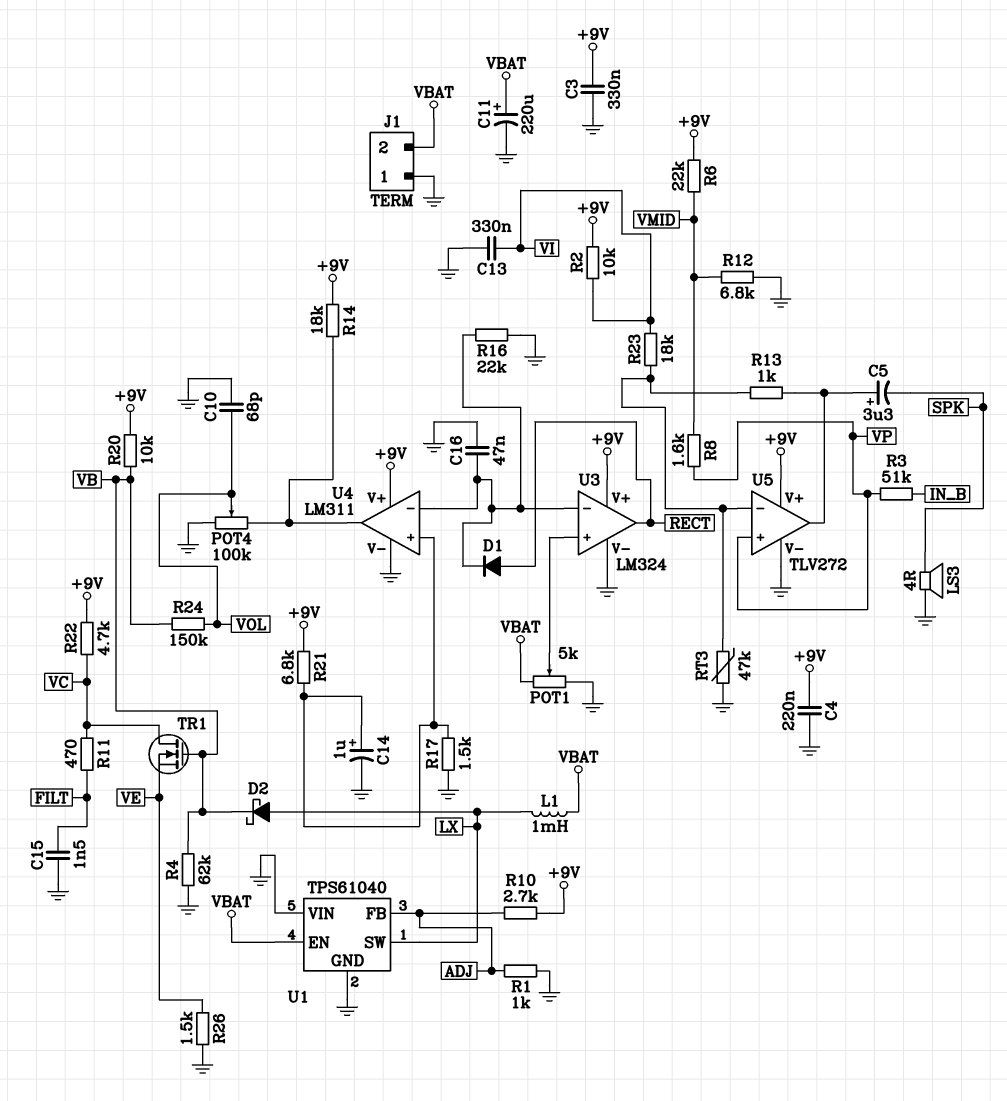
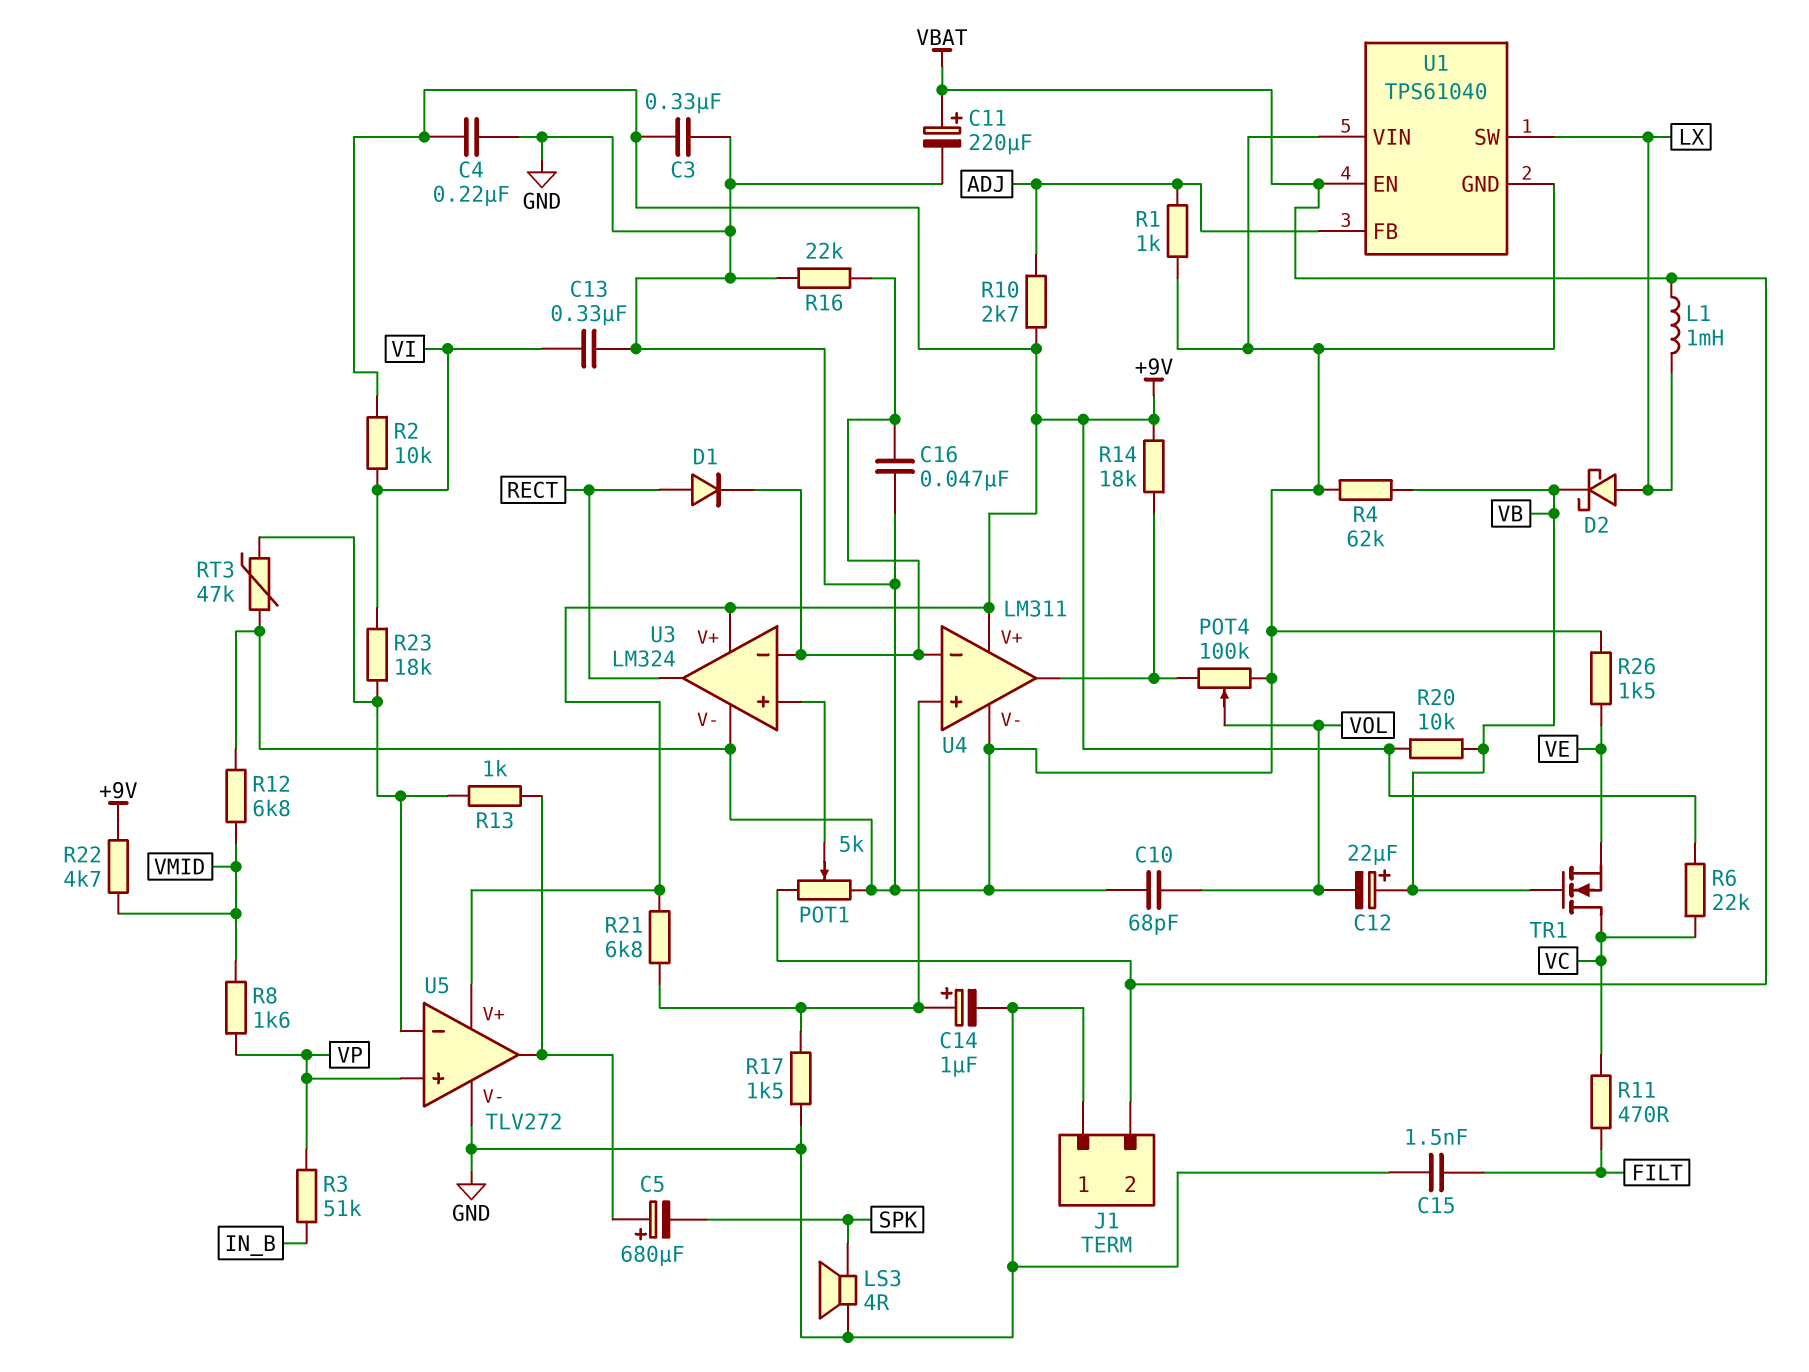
C5: 3.3uF (plus U5/out, minus SPK) -> 680uF (plus U5/out, minus SPK)
C12: none -> 22uF (plus VB, minus VOL)
R6: 22k (+9V, VMID) -> 22k (+9V, VC)
R22: 4.7k (+9V, VC) -> 4.7k (+9V, VMID)
R24: 150k (VB, VOL) -> none

